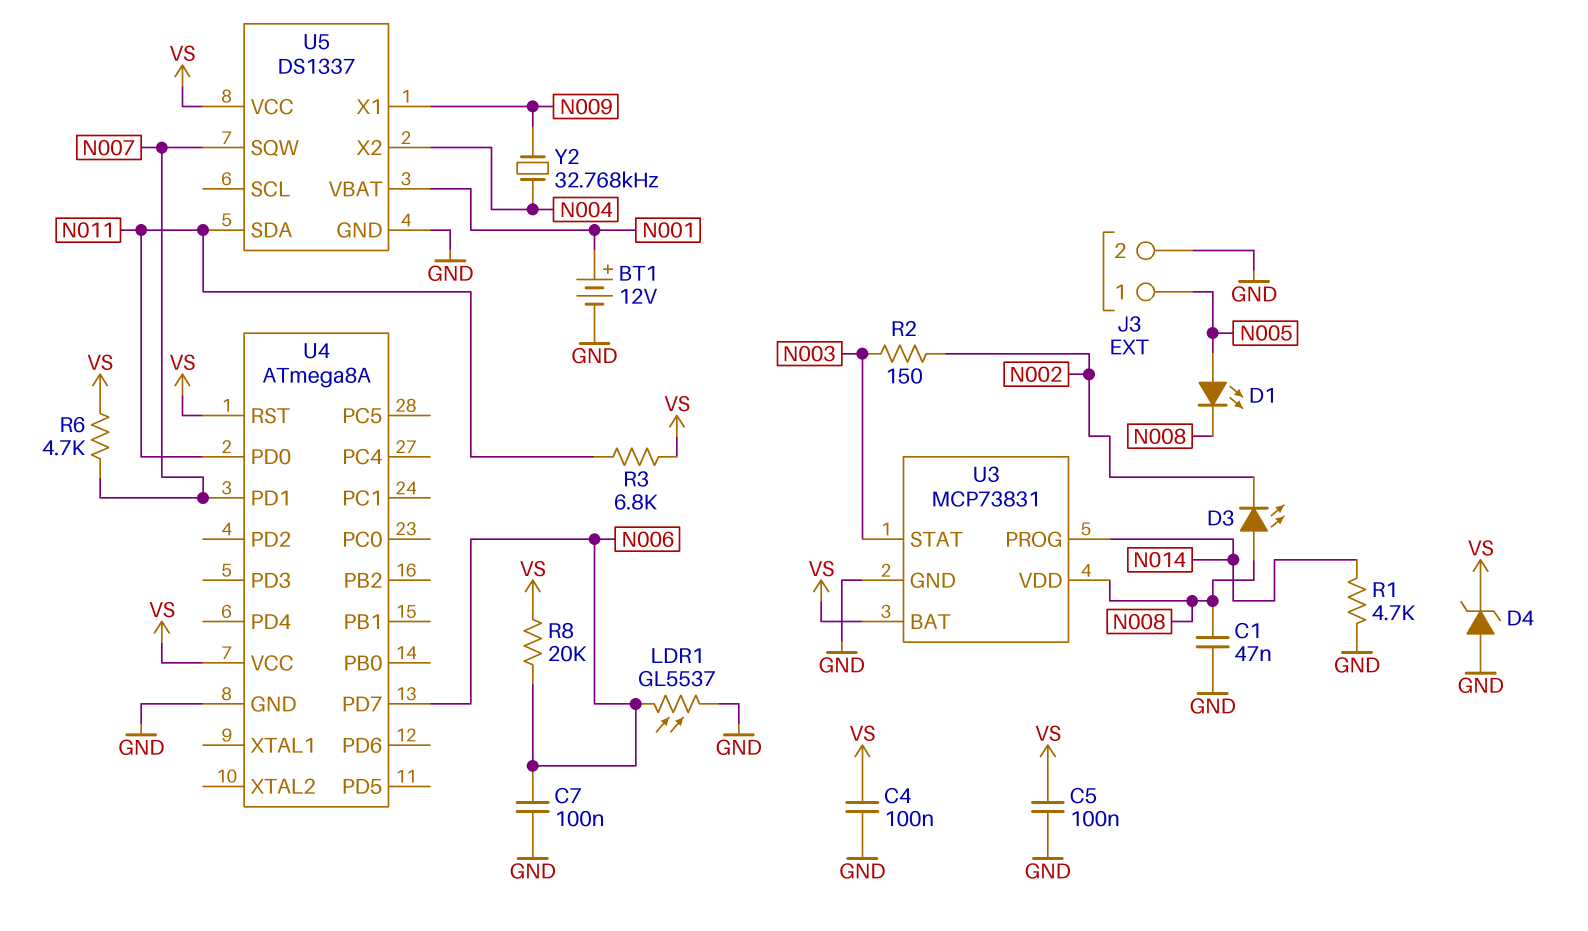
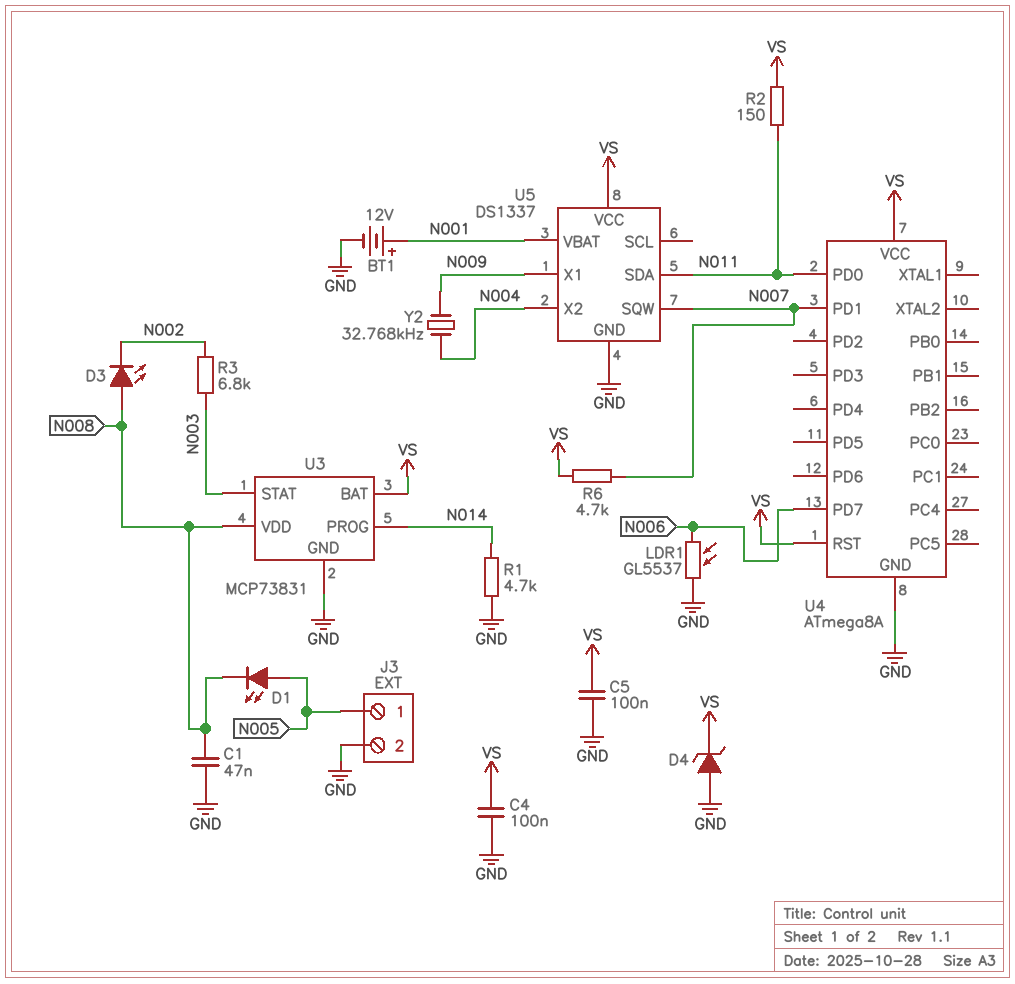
C7: 100nF (GND, N006) -> none
R2: 150 (N002, N003) -> 150 (N011, VS)
R3: 6.8k (N011, VS) -> 6.8k (N002, N003)
R8: 20k (N006, VS) -> none

